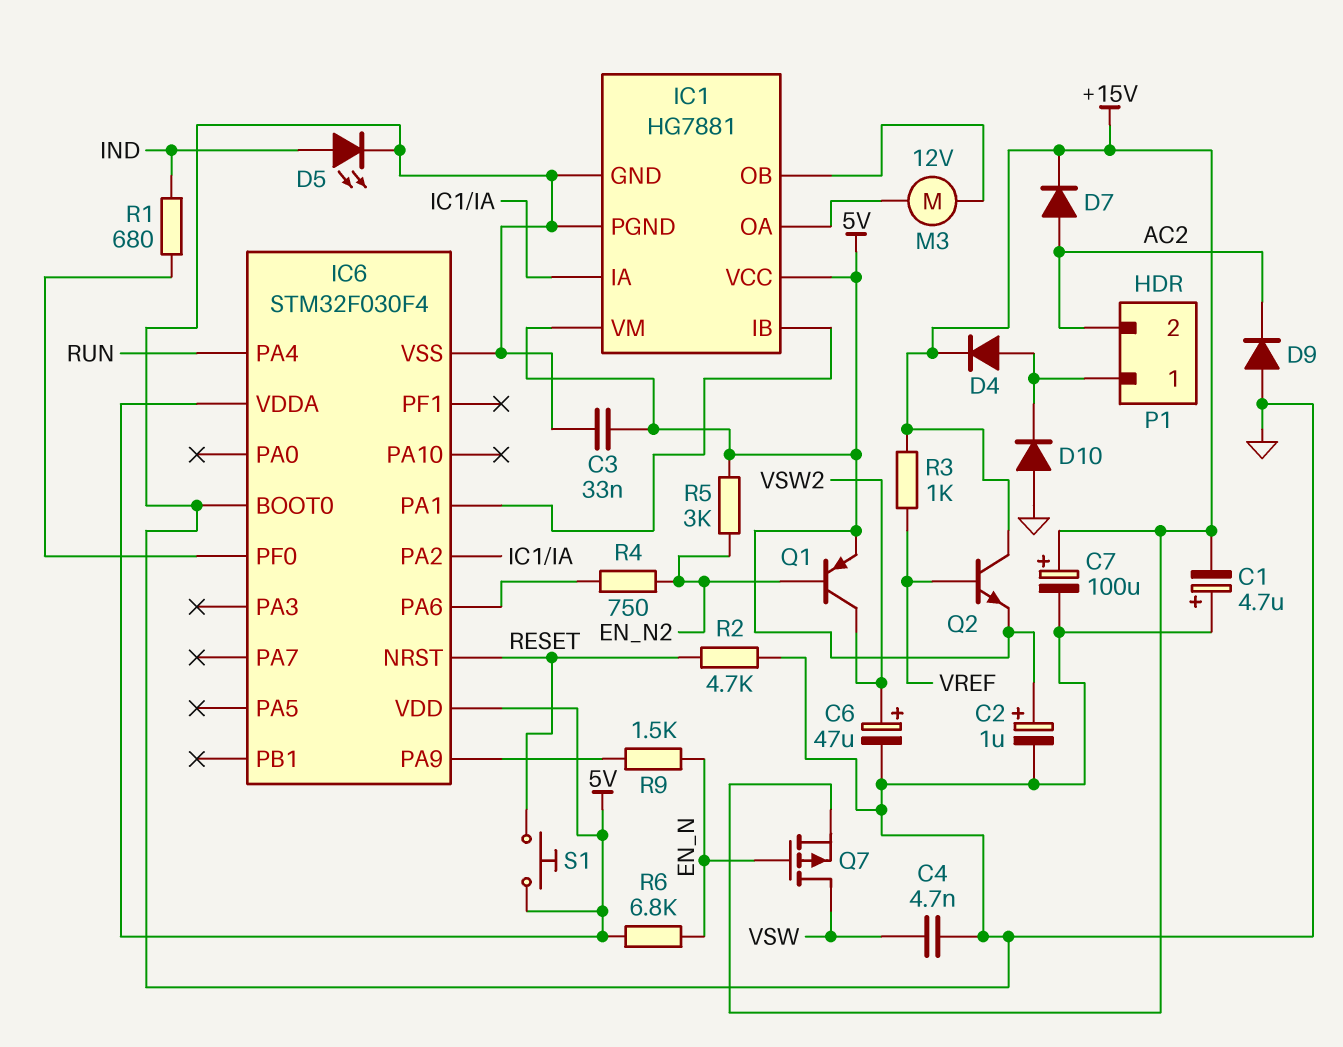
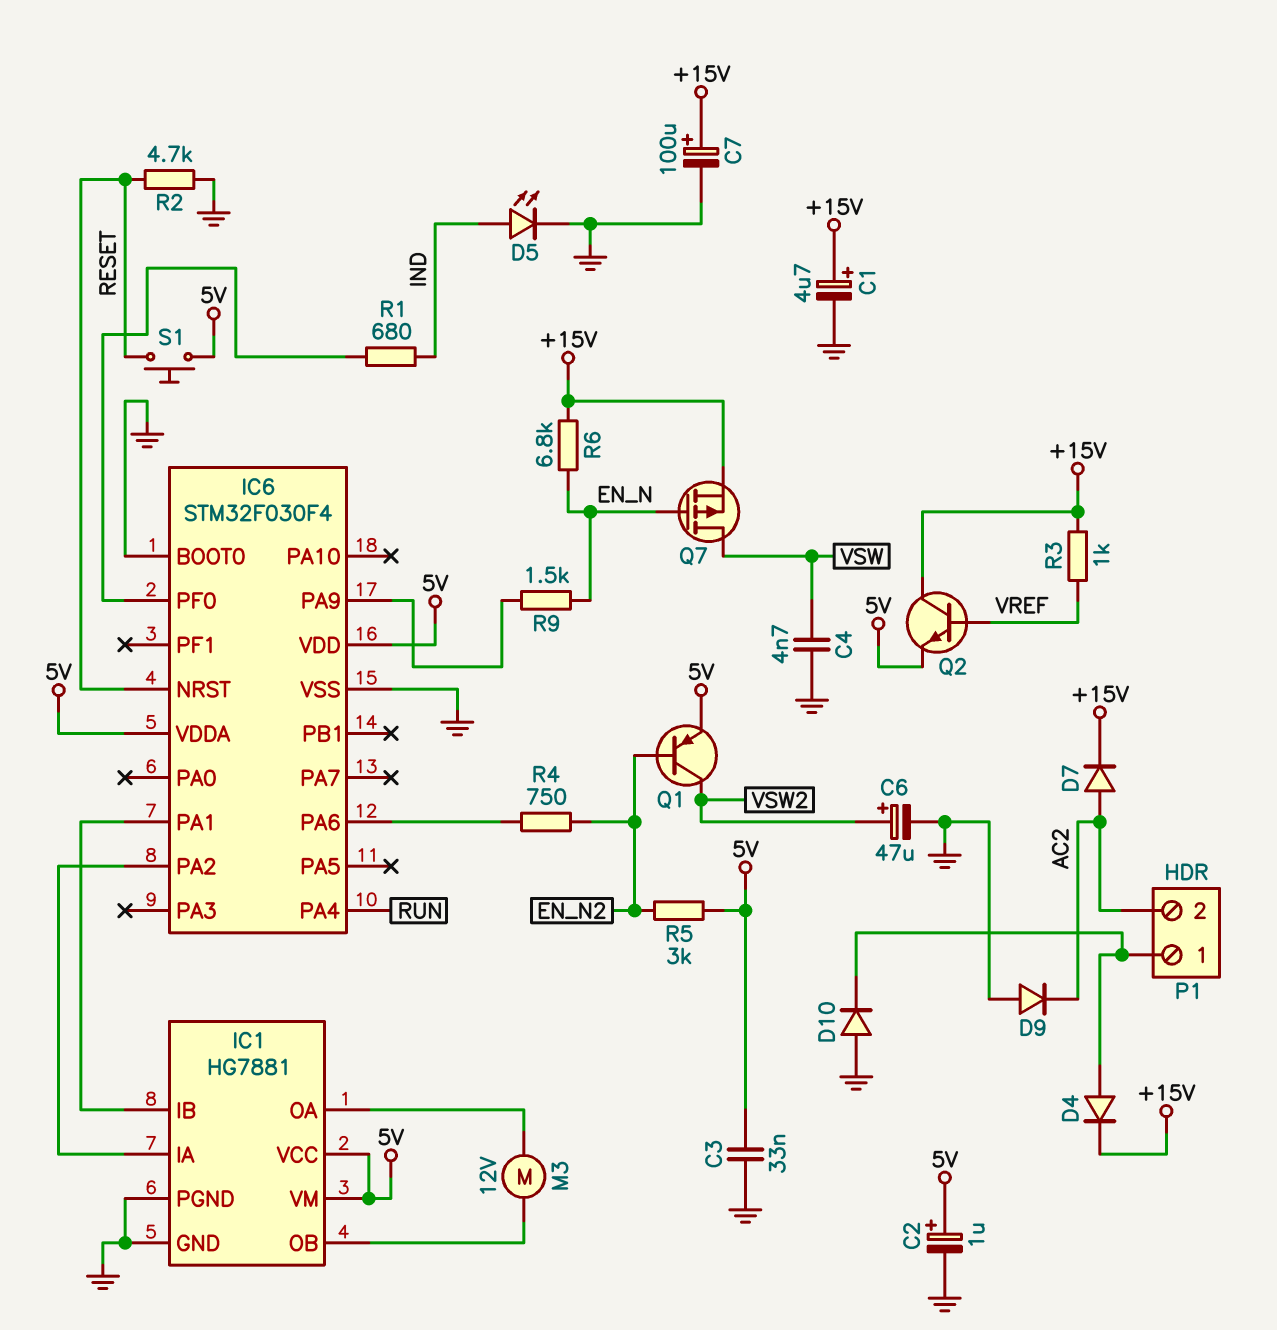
C1: 4.7uF (plus GND, minus +15V) -> 4.7uF (plus +15V, minus GND)
R6: 6.8k (5V, EN_N) -> 6.8k (+15V, EN_N)

